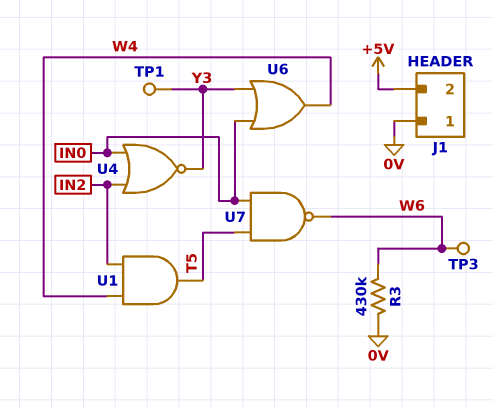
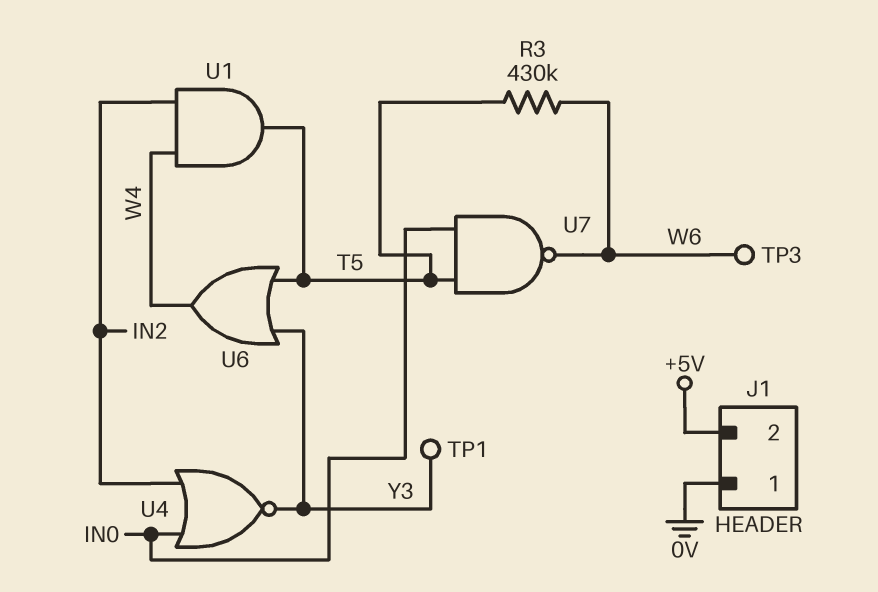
R3: 430k (0V, W6) -> 430k (T5, W6)
U6: OR (in IN0, in Y3, out W4) -> OR (in T5, in Y3, out W4)

